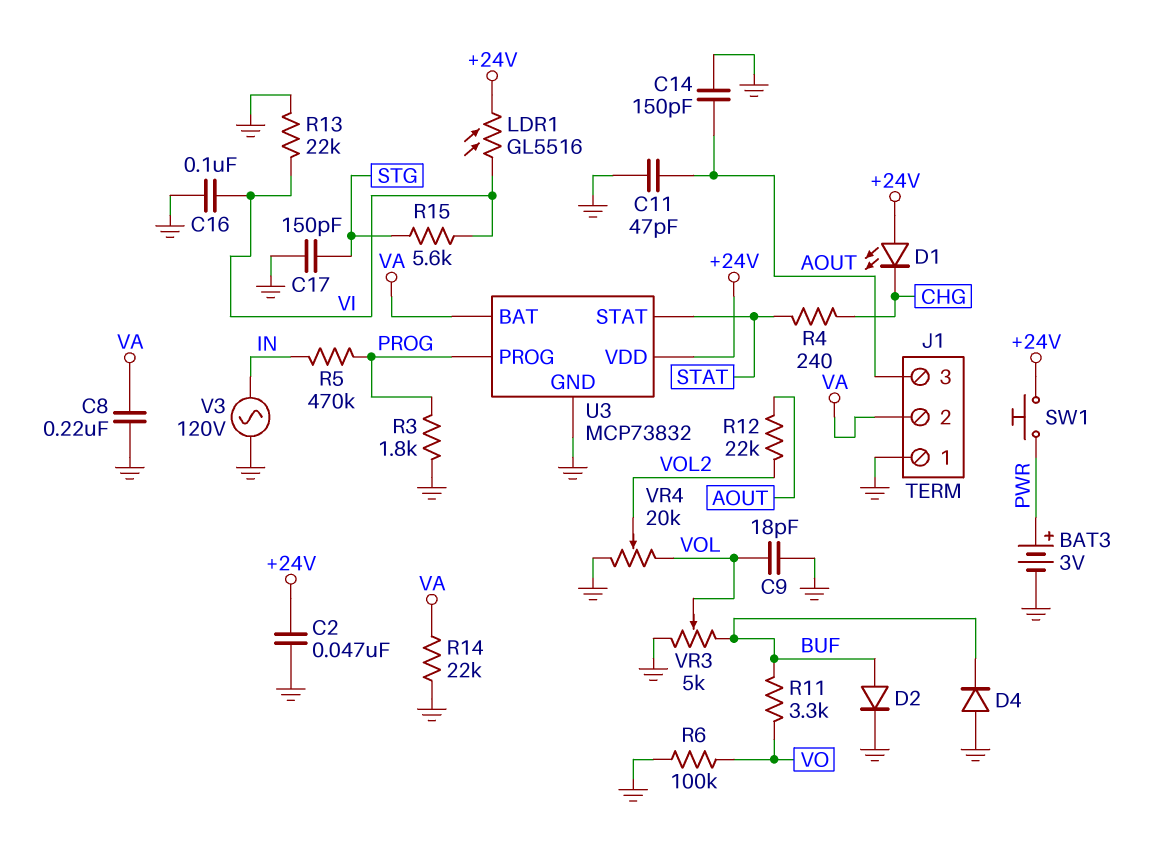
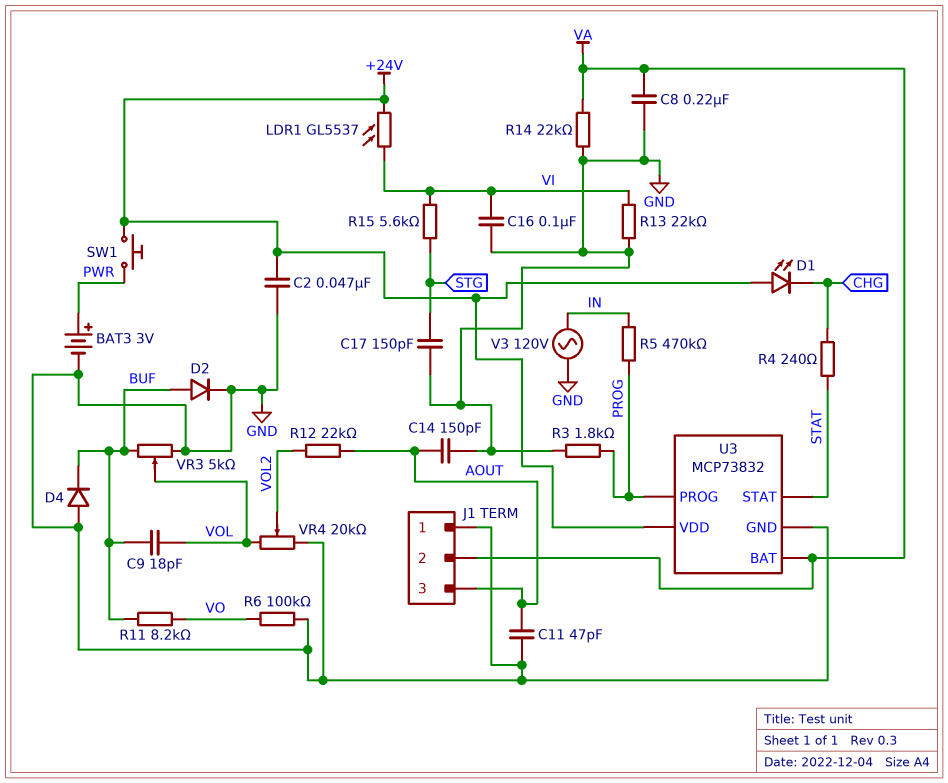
C9: 18pF (GND, VOL) -> 18pF (BUF, VOL)
LDR1: GL5516 (+24V, VI) -> GL5537 (+24V, VI)
R11: 3.3k (BUF, VO) -> 8.2k (BUF, VO)

